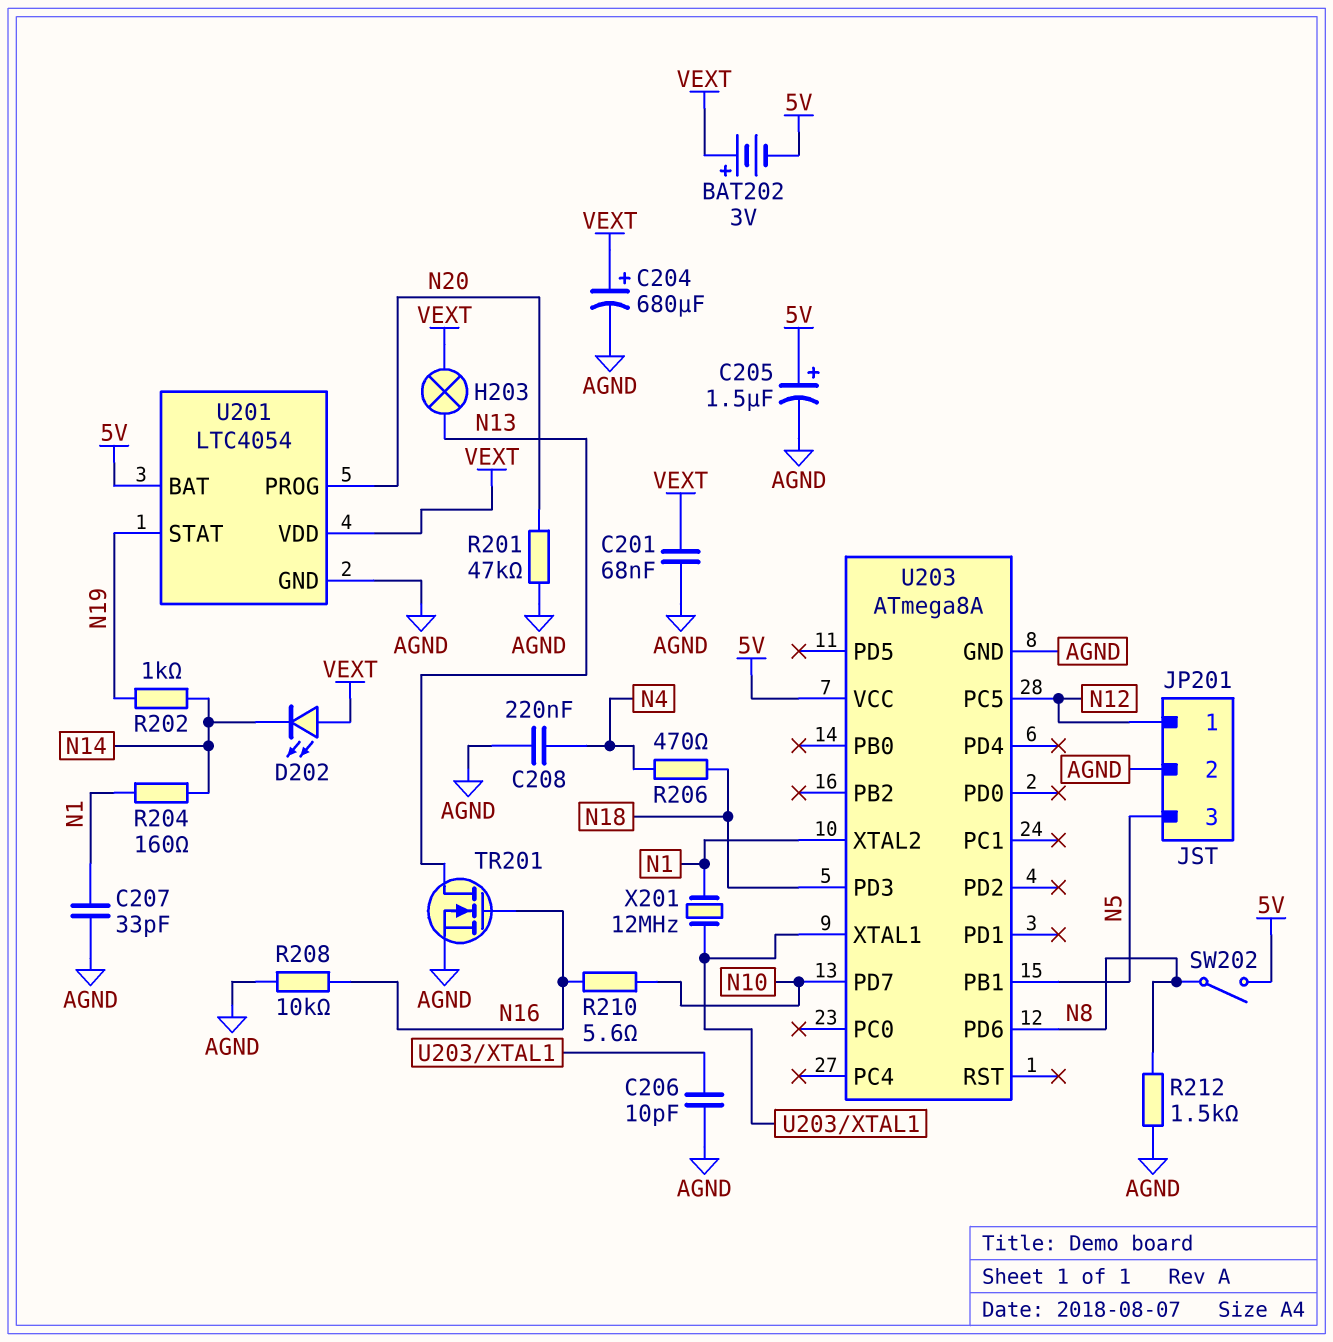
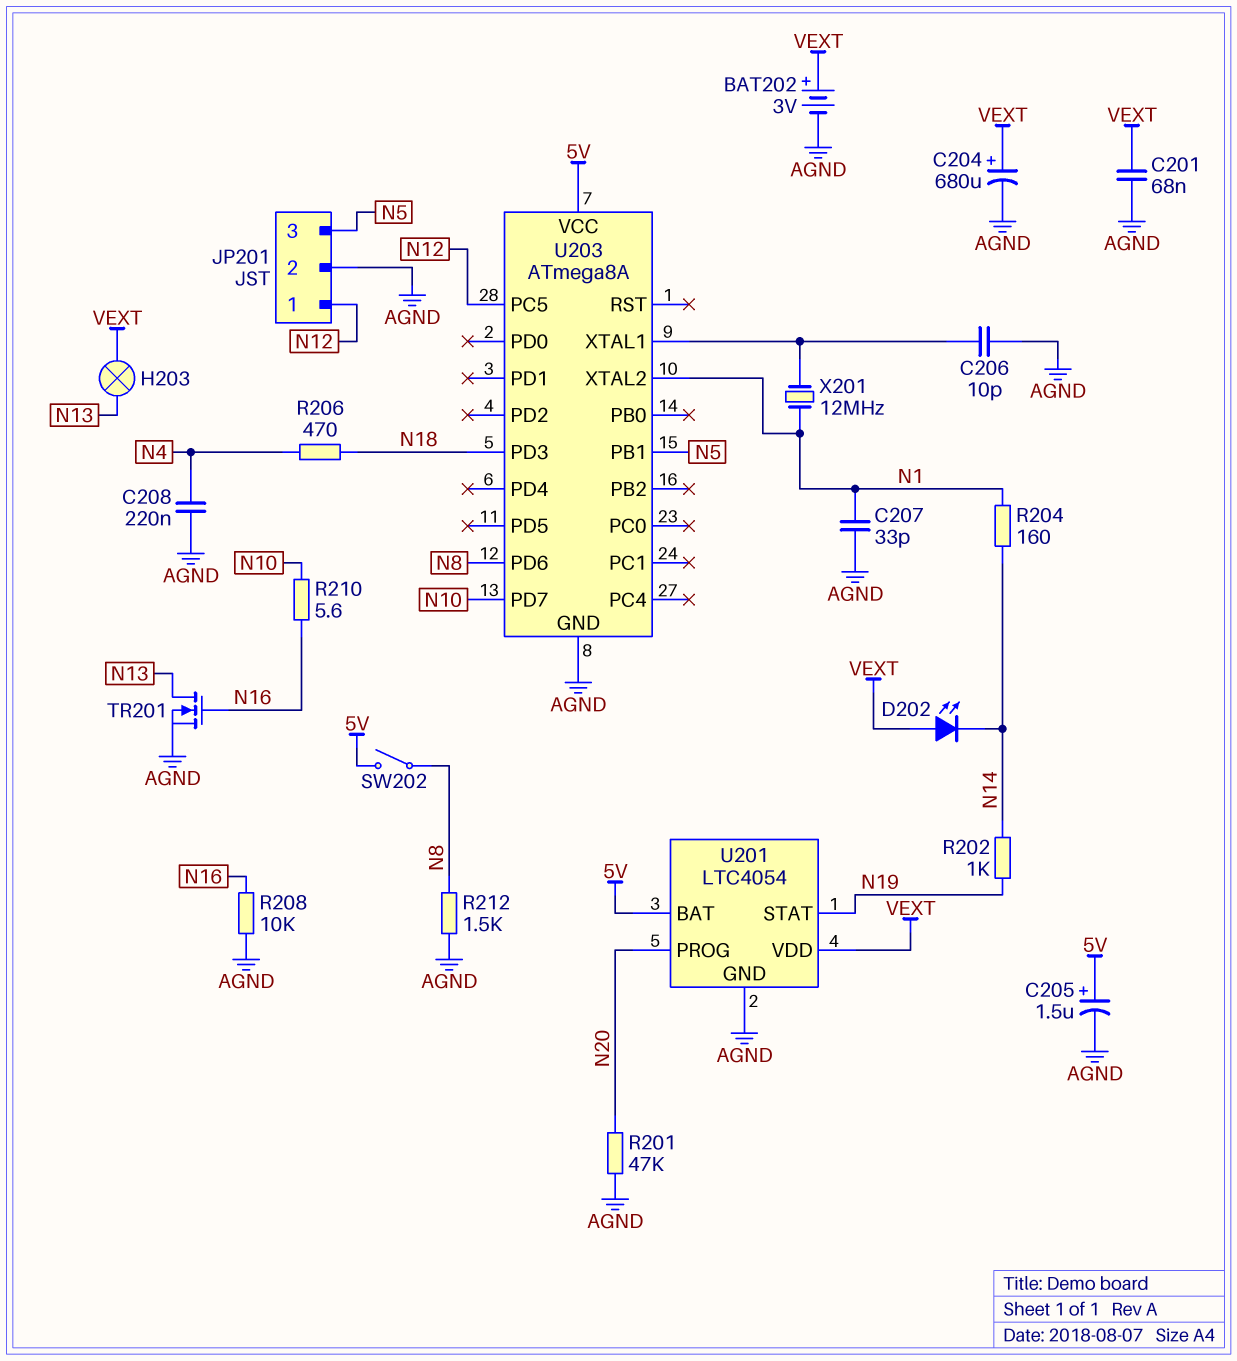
BAT202: 3V (plus VEXT, minus 5V) -> 3V (plus VEXT, minus AGND)

